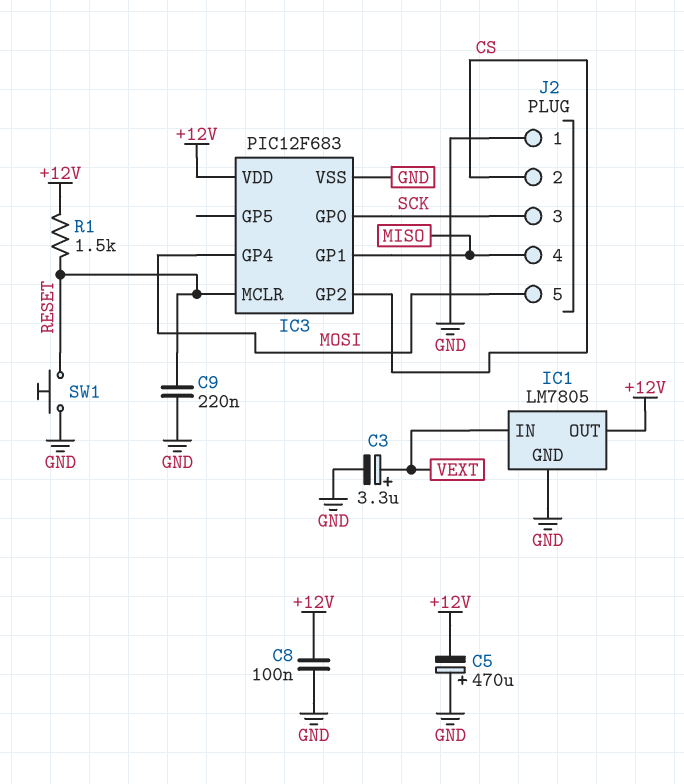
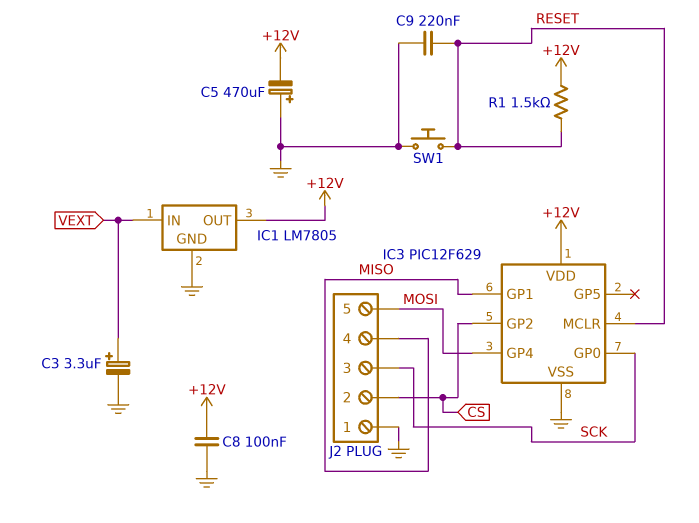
IC3: PIC12F683 -> PIC12F629

